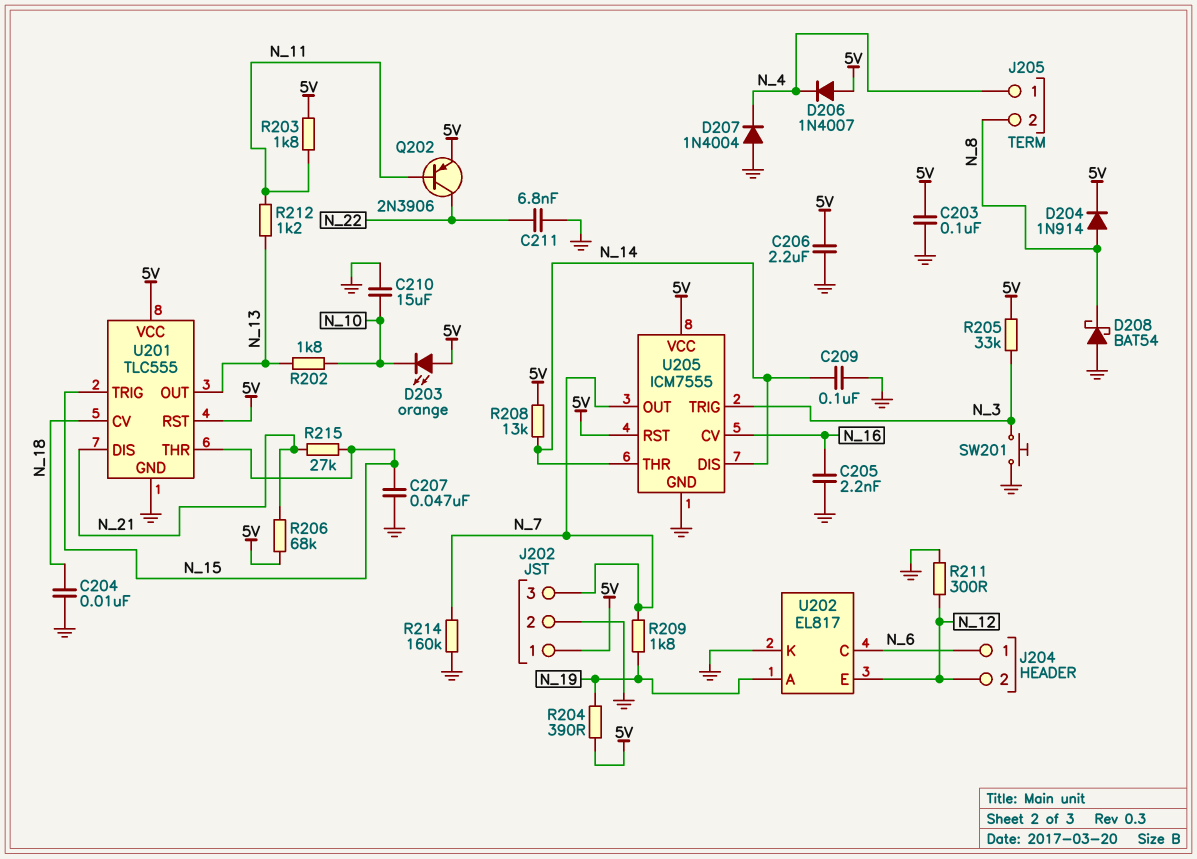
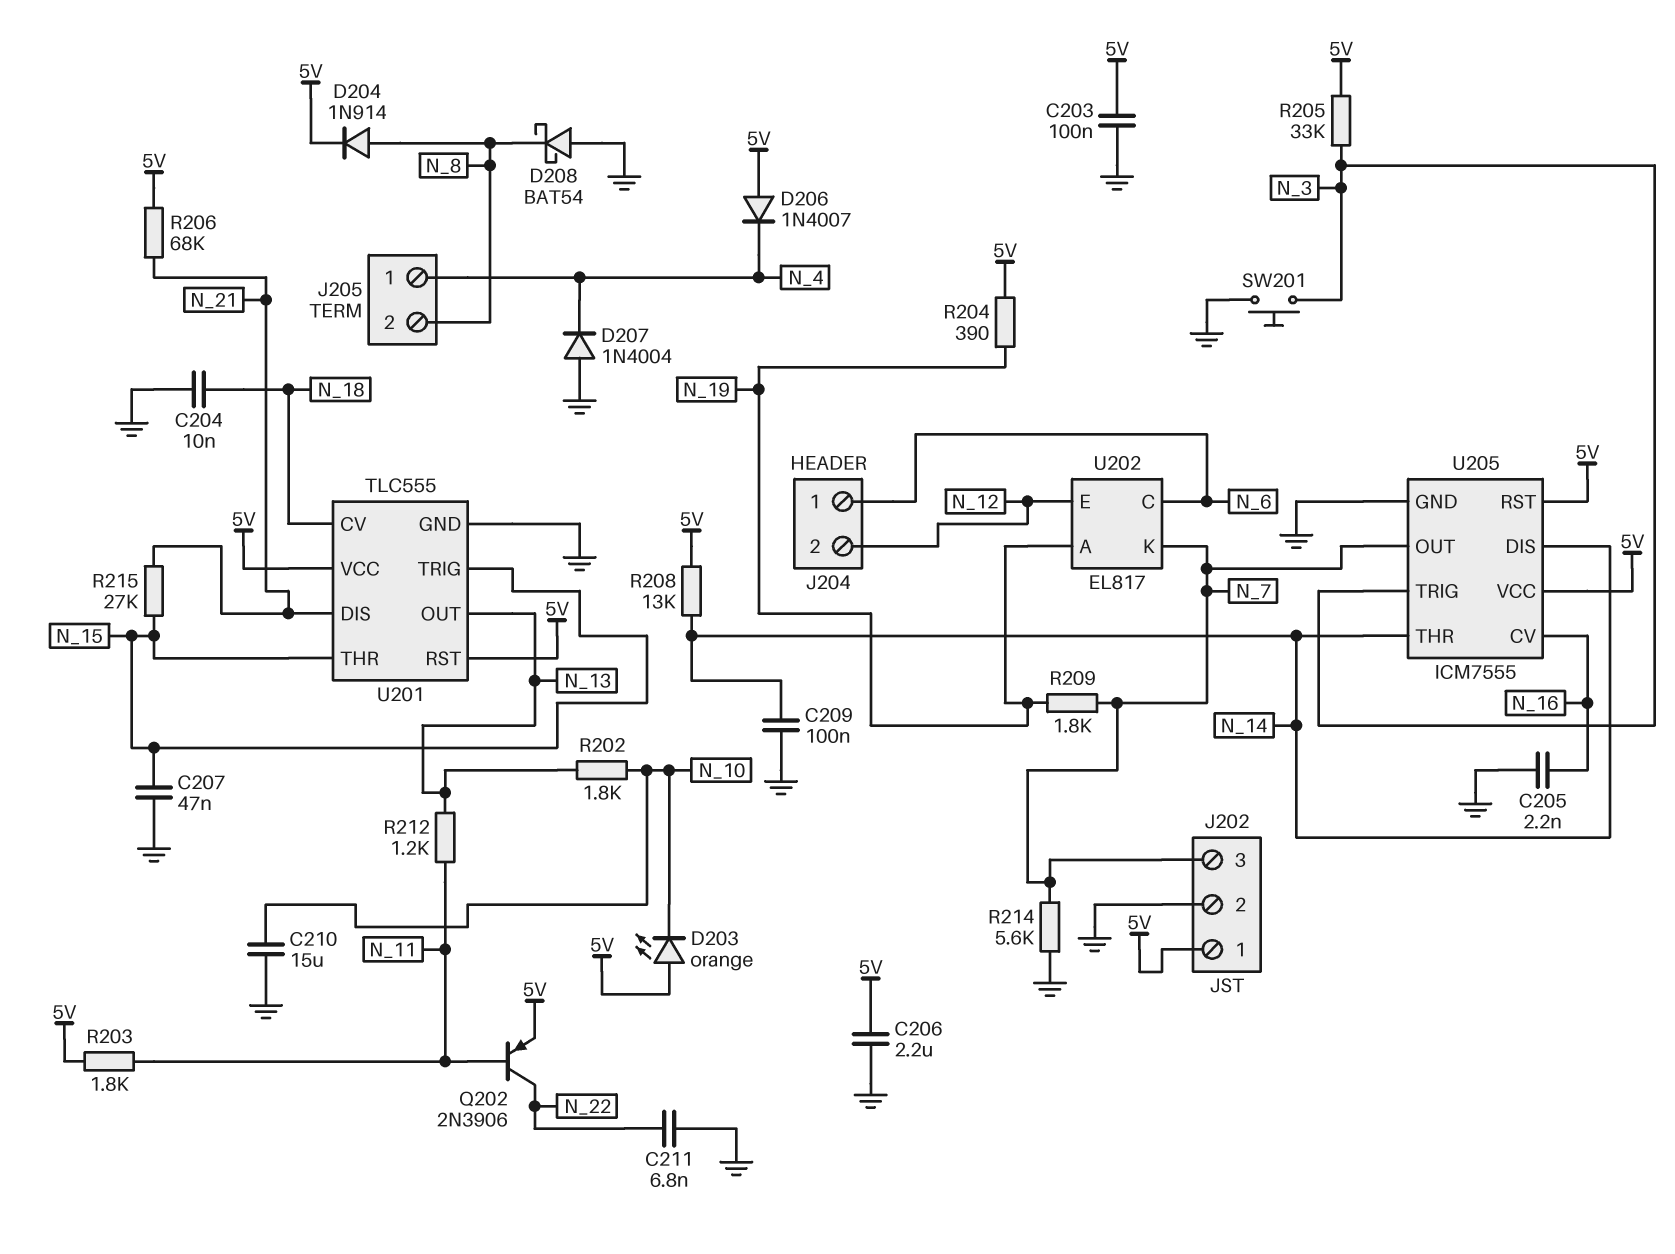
R211: 300 (GND, N_12) -> none
R214: 160k (GND, N_7) -> 5.6k (GND, N_7)
U202 pin K: GND -> N_7

